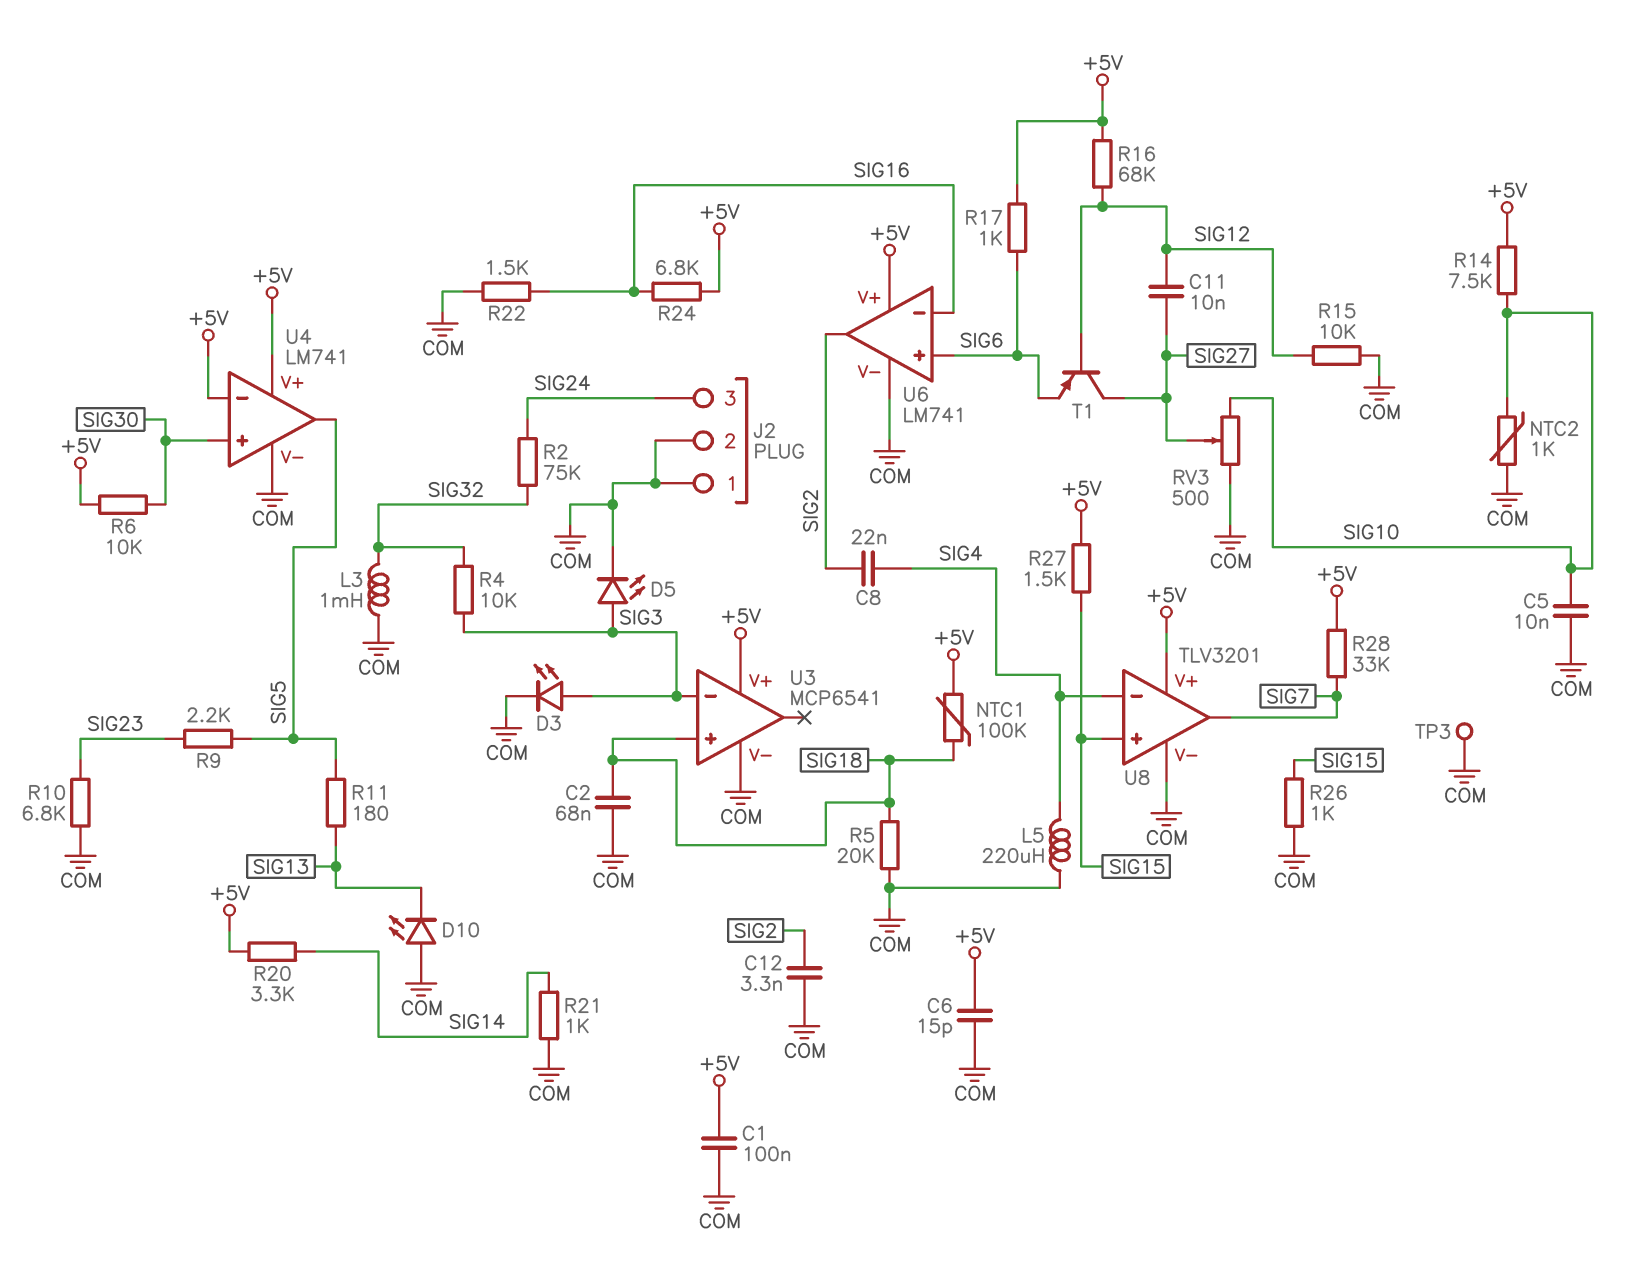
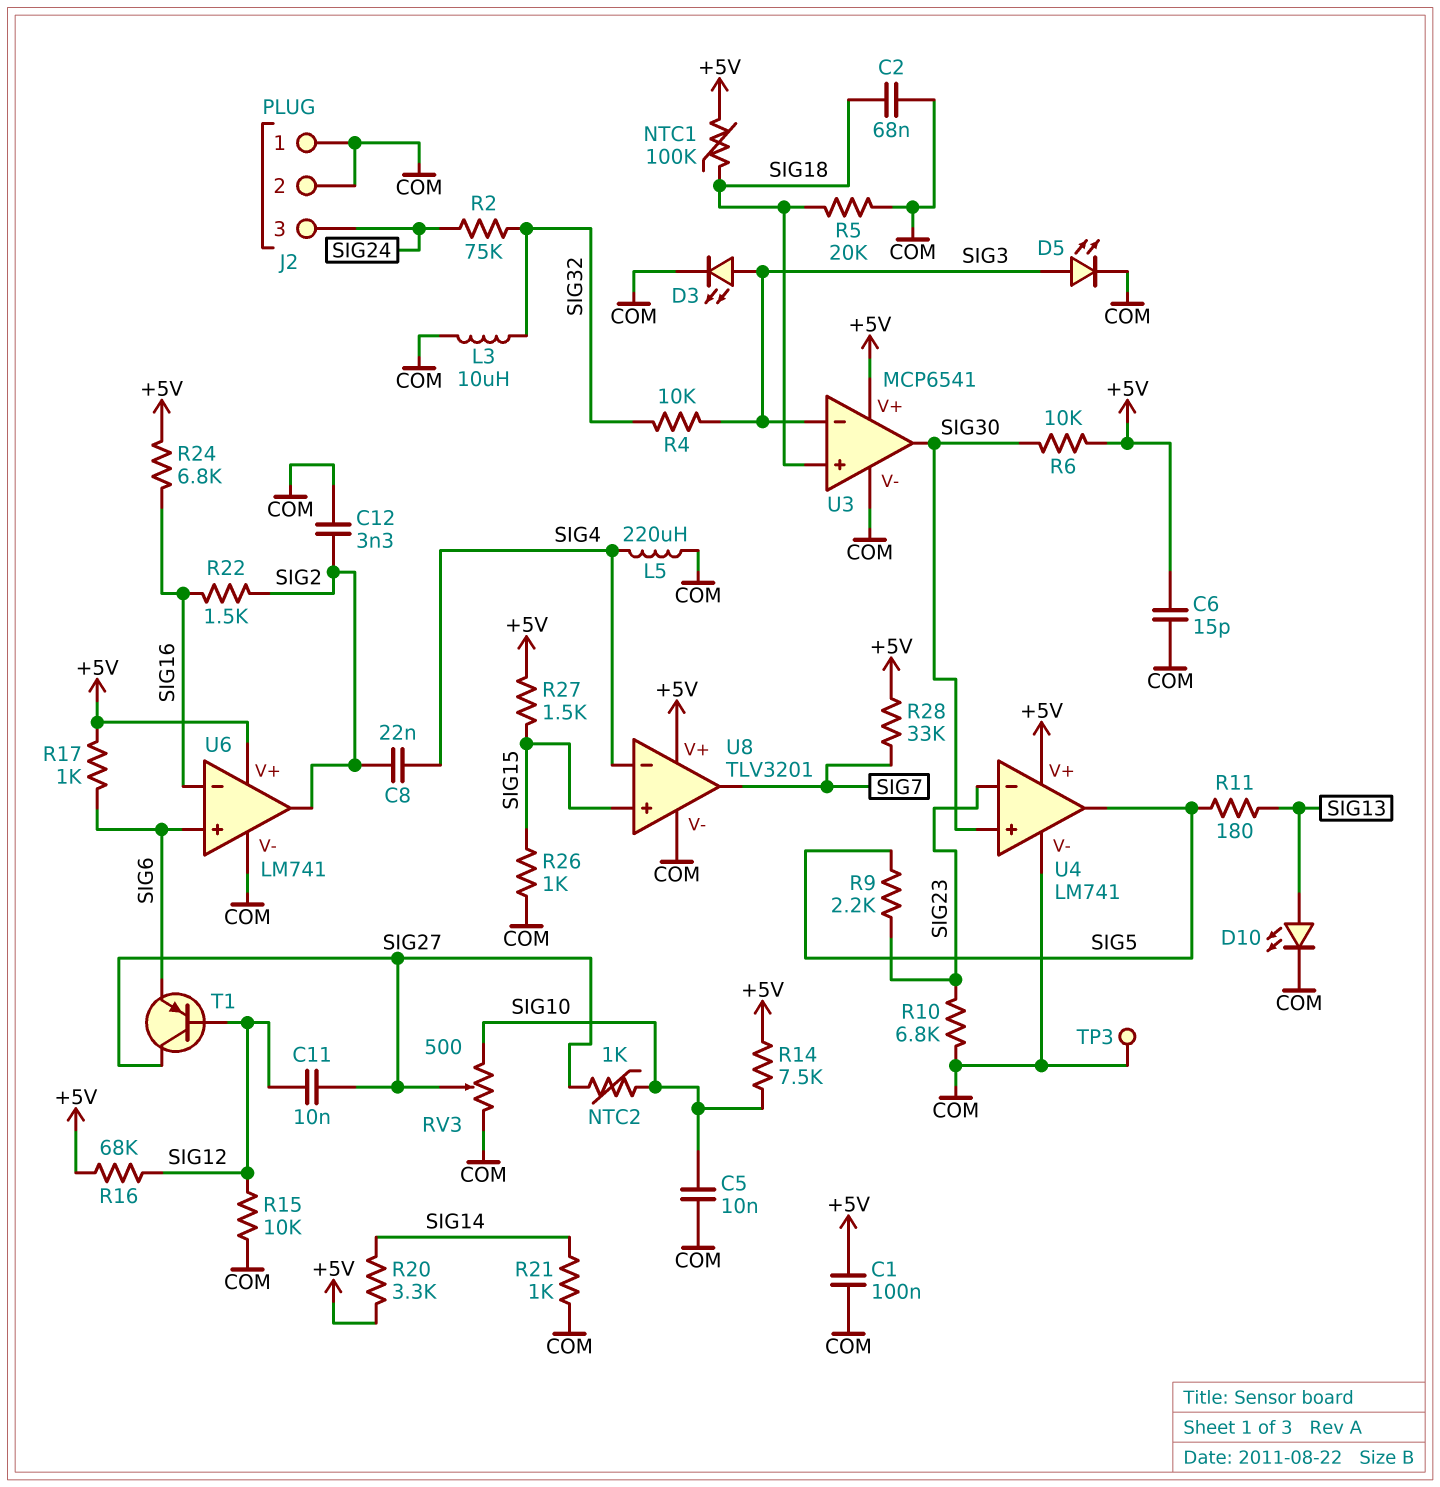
D10: LED (A COM, K SIG13) -> LED (A SIG13, K COM)
L3: 1mH (COM, SIG32) -> 10uH (COM, SIG32)
NTC2: 1k (COM, SIG10) -> 1k (SIG10, SIG27)
R22: 1.5k (COM, SIG16) -> 1.5k (SIG2, SIG16)
U3 pin out: none -> SIG30
U4 pin in-: +5V -> SIG23

